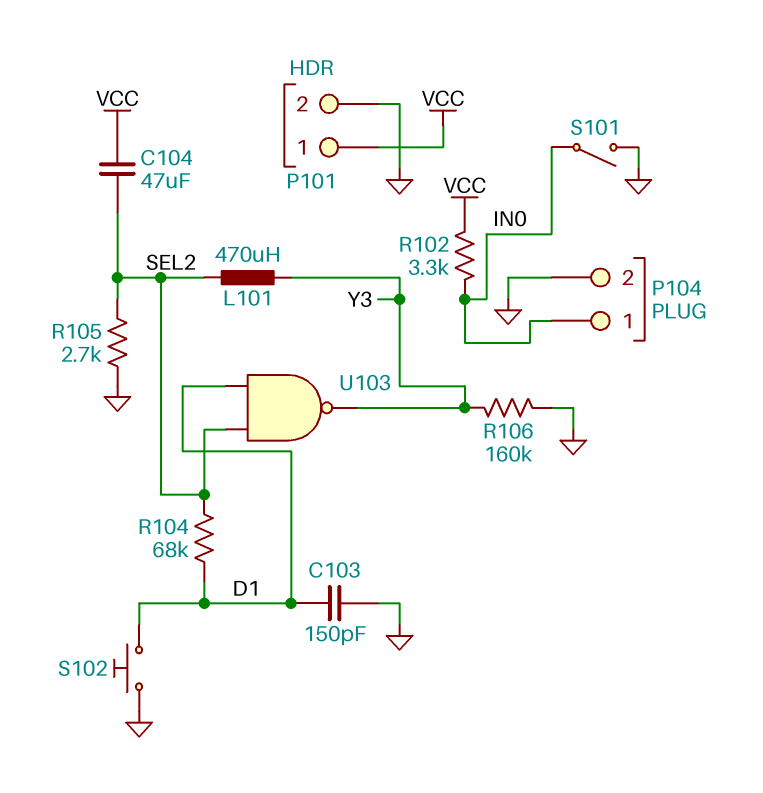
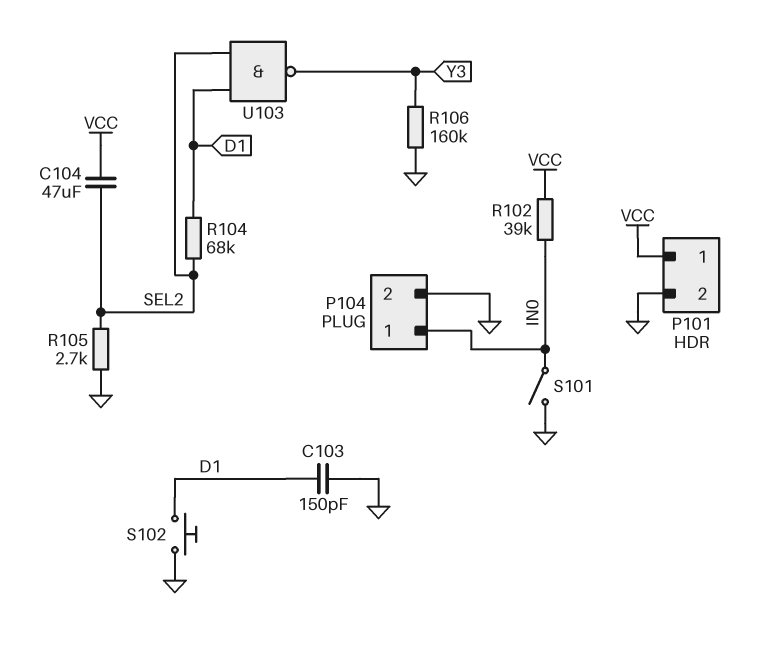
L101: 470uH (SEL2, Y3) -> none
R102: 3.3k (IN0, VCC) -> 39k (IN0, VCC)

